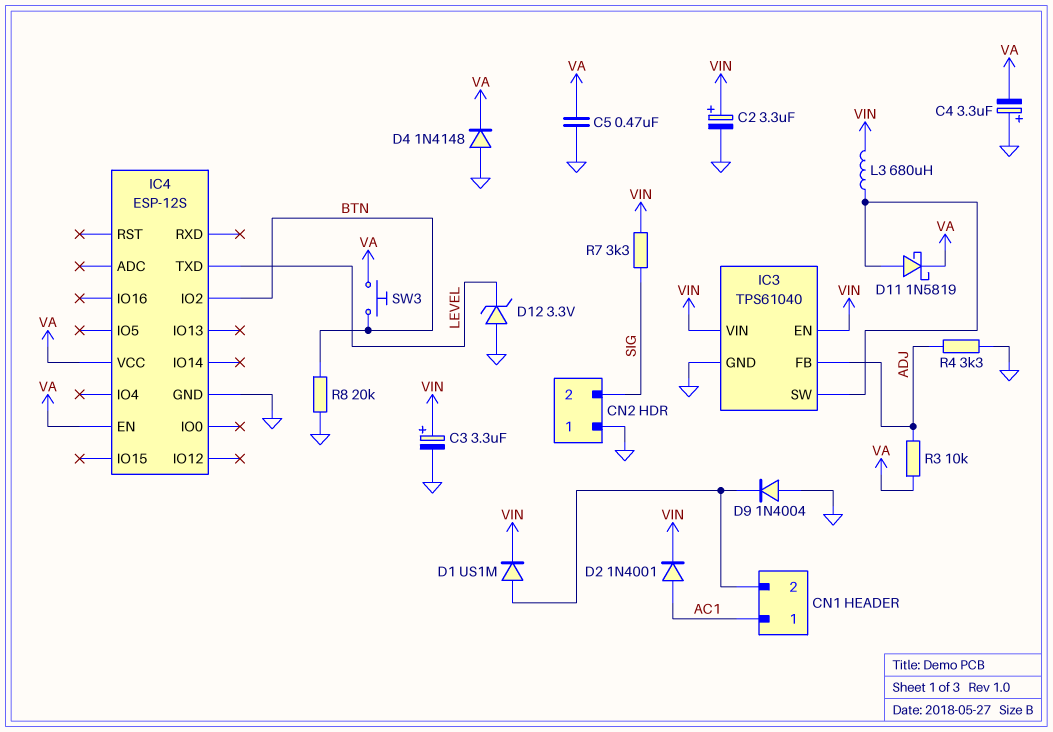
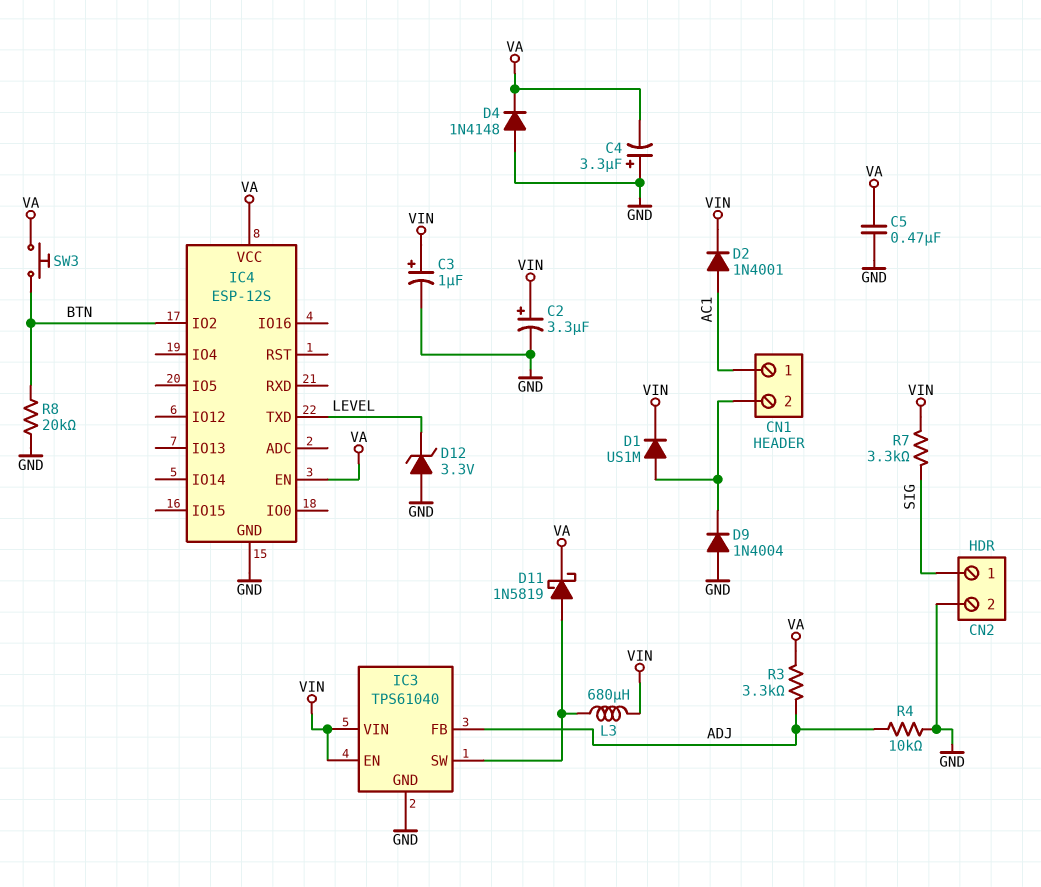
C3: 3.3uF (plus VIN, minus GND) -> 1uF (plus VIN, minus GND)
CN2 pin 1: GND -> SIG
CN2 pin 2: SIG -> GND
R3: 10k (ADJ, VA) -> 3.3k (ADJ, VA)
R4: 3.3k (ADJ, GND) -> 10k (ADJ, GND)

